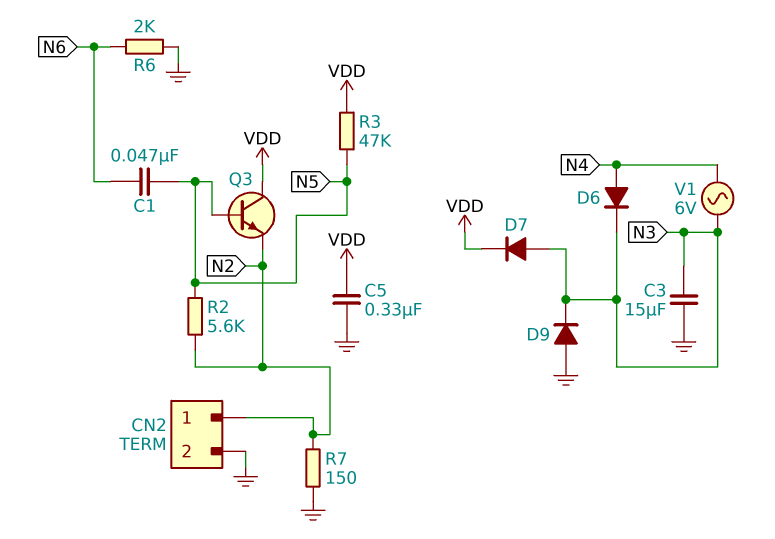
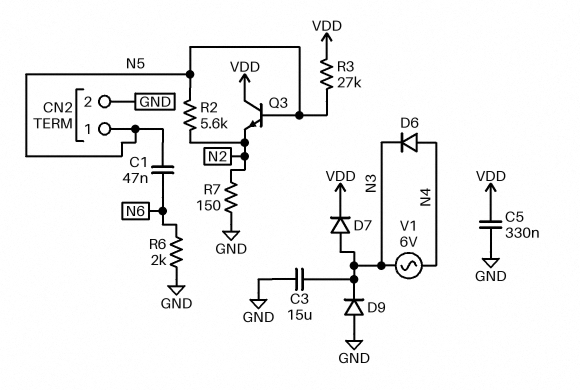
CN2 pin 1: N2 -> N5
R3: 47k (N5, VDD) -> 27k (N5, VDD)

